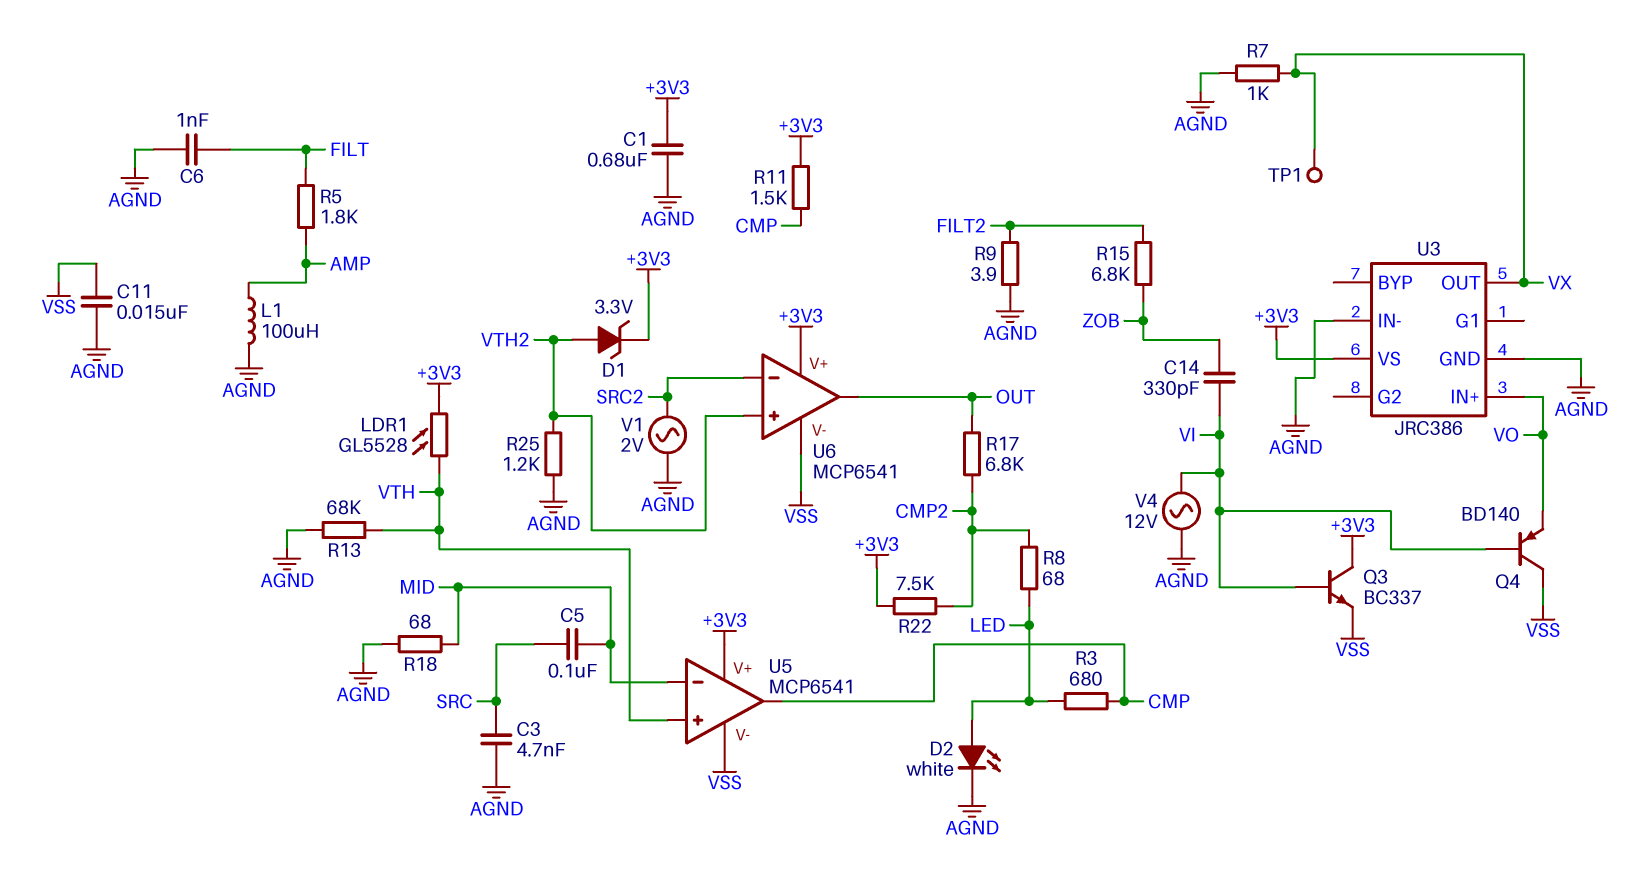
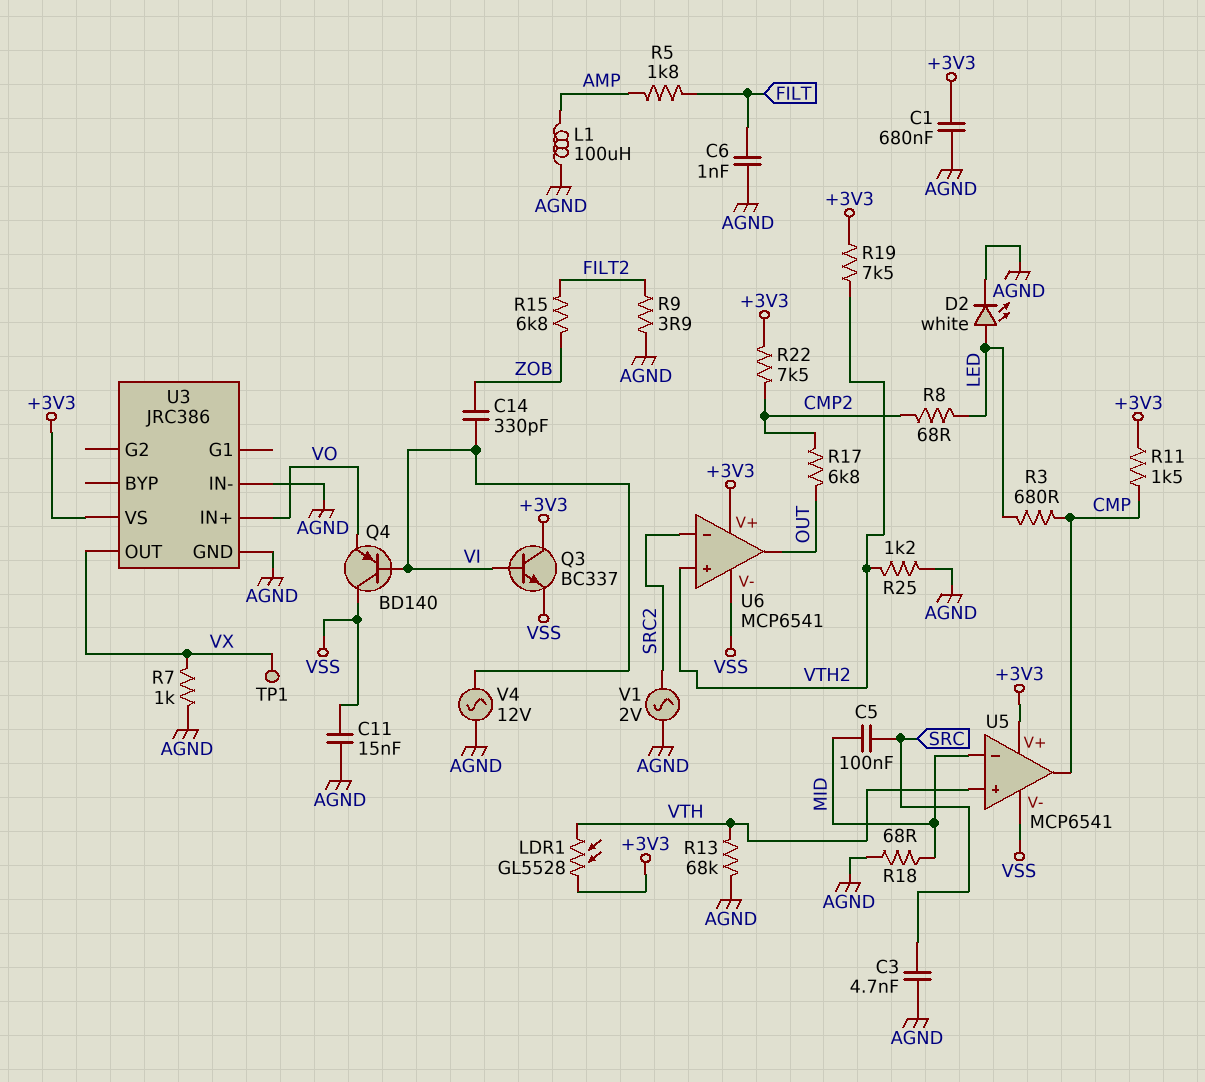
D1: zener 3.3V (A VTH2, K +3V3) -> none
R19: none -> 7.5k (+3V3, VTH2)

